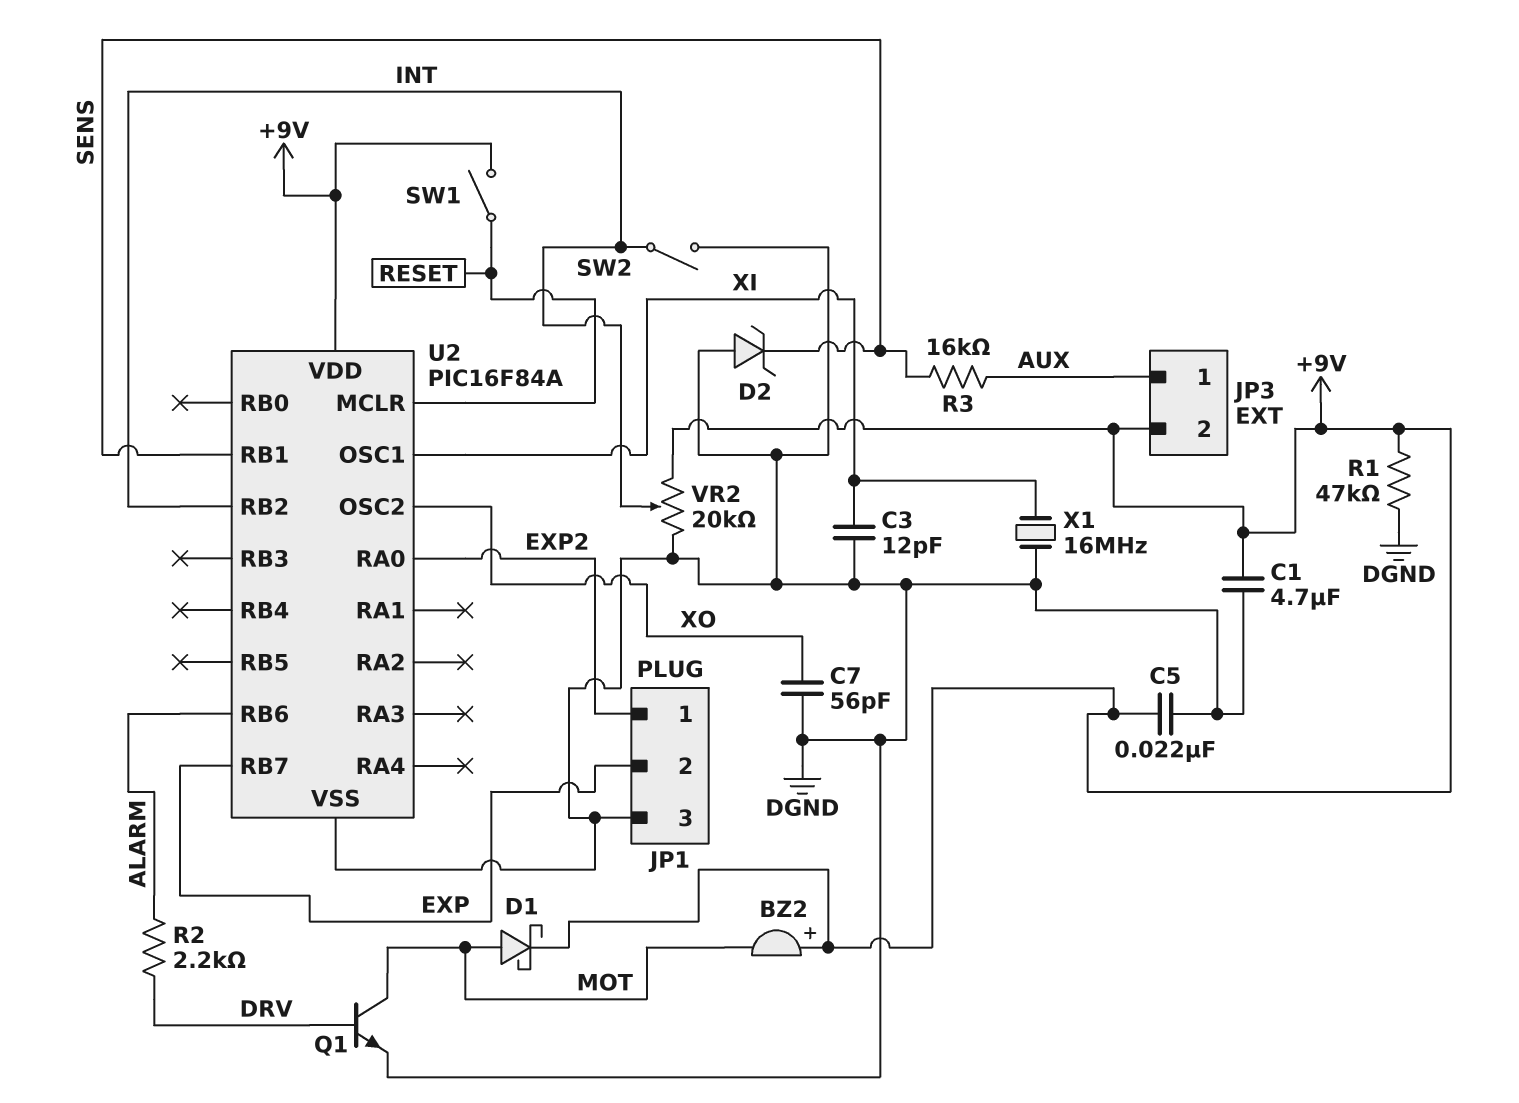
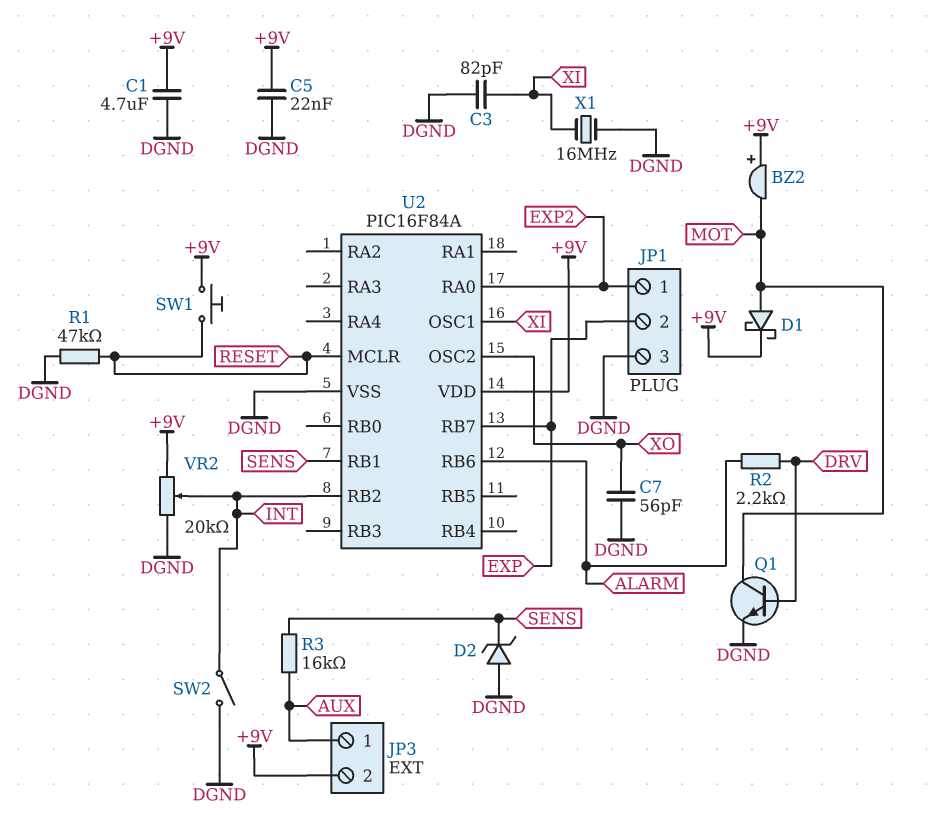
C3: 12pF (DGND, XI) -> 82pF (DGND, XI)
R1: 47k (+9V, DGND) -> 47k (DGND, RESET)
SW1: switch (+9V, RESET) -> button (+9V, RESET)

